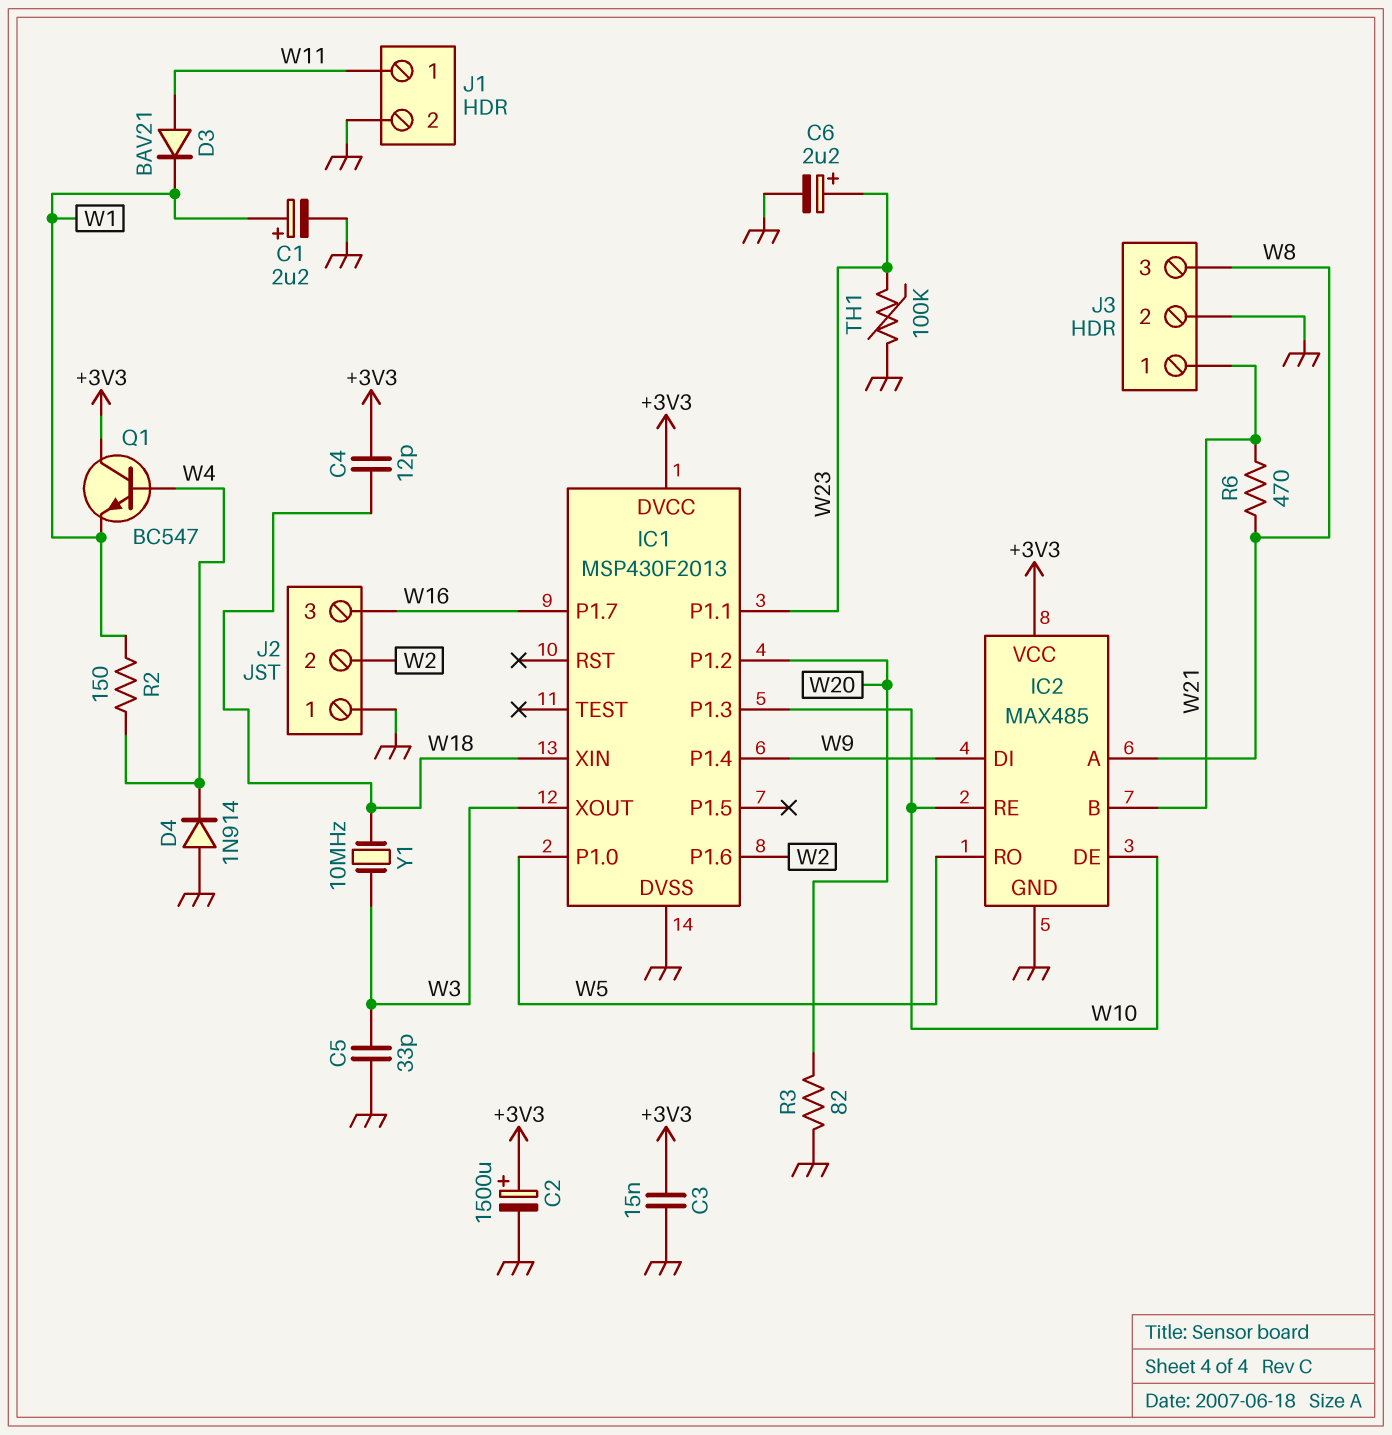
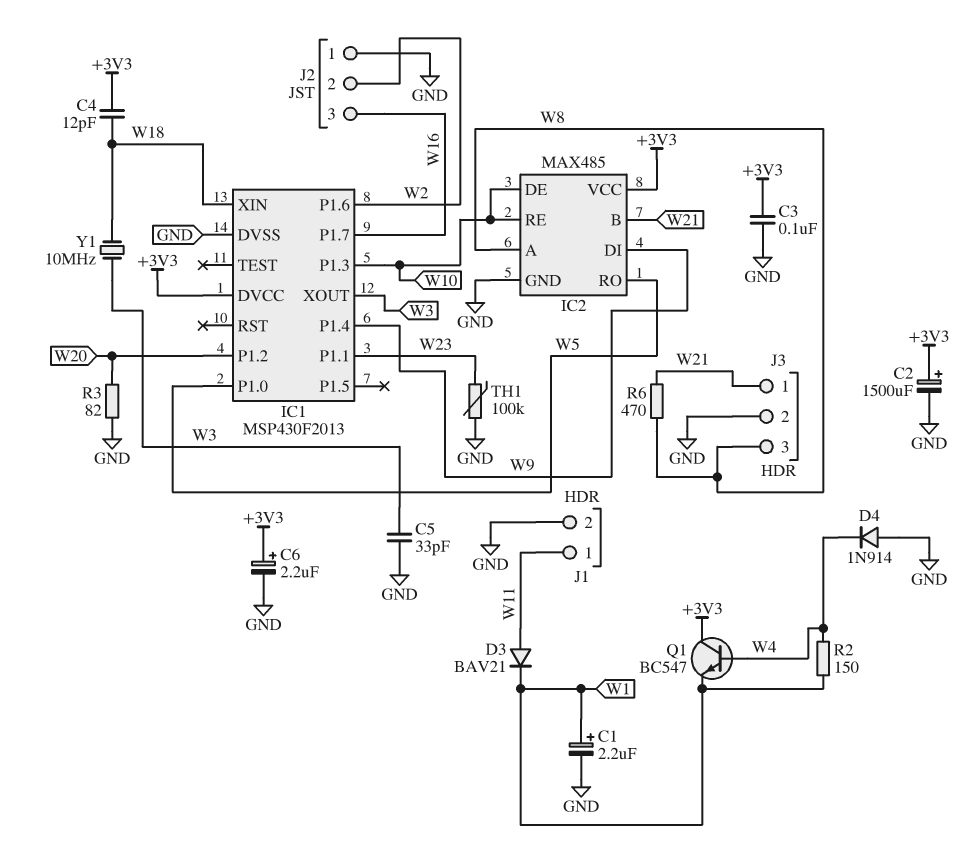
C3: 15nF (+3V3, GND) -> 100nF (+3V3, GND)
C6: 2.2uF (plus W23, minus GND) -> 2.2uF (plus +3V3, minus GND)

